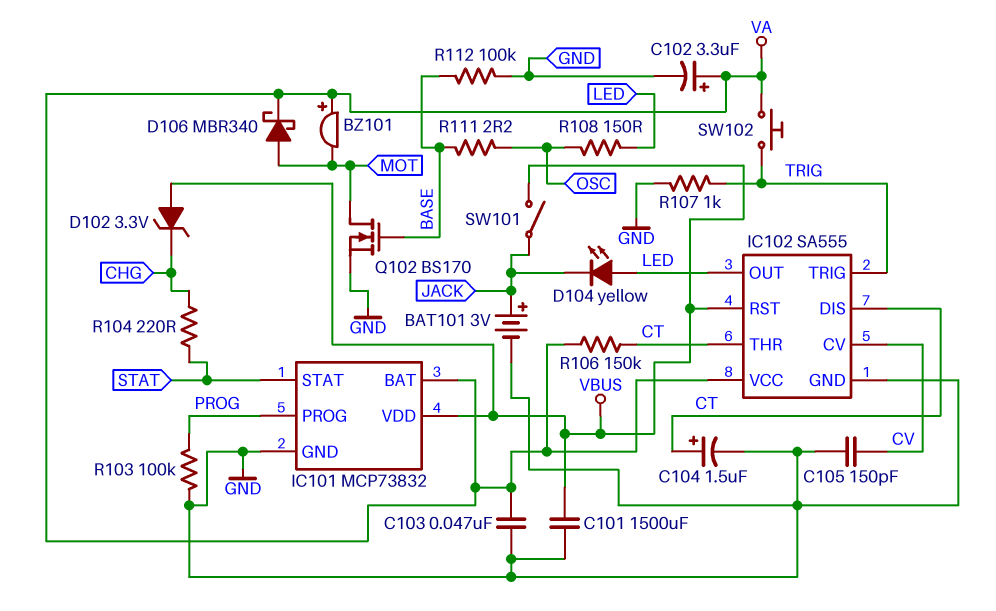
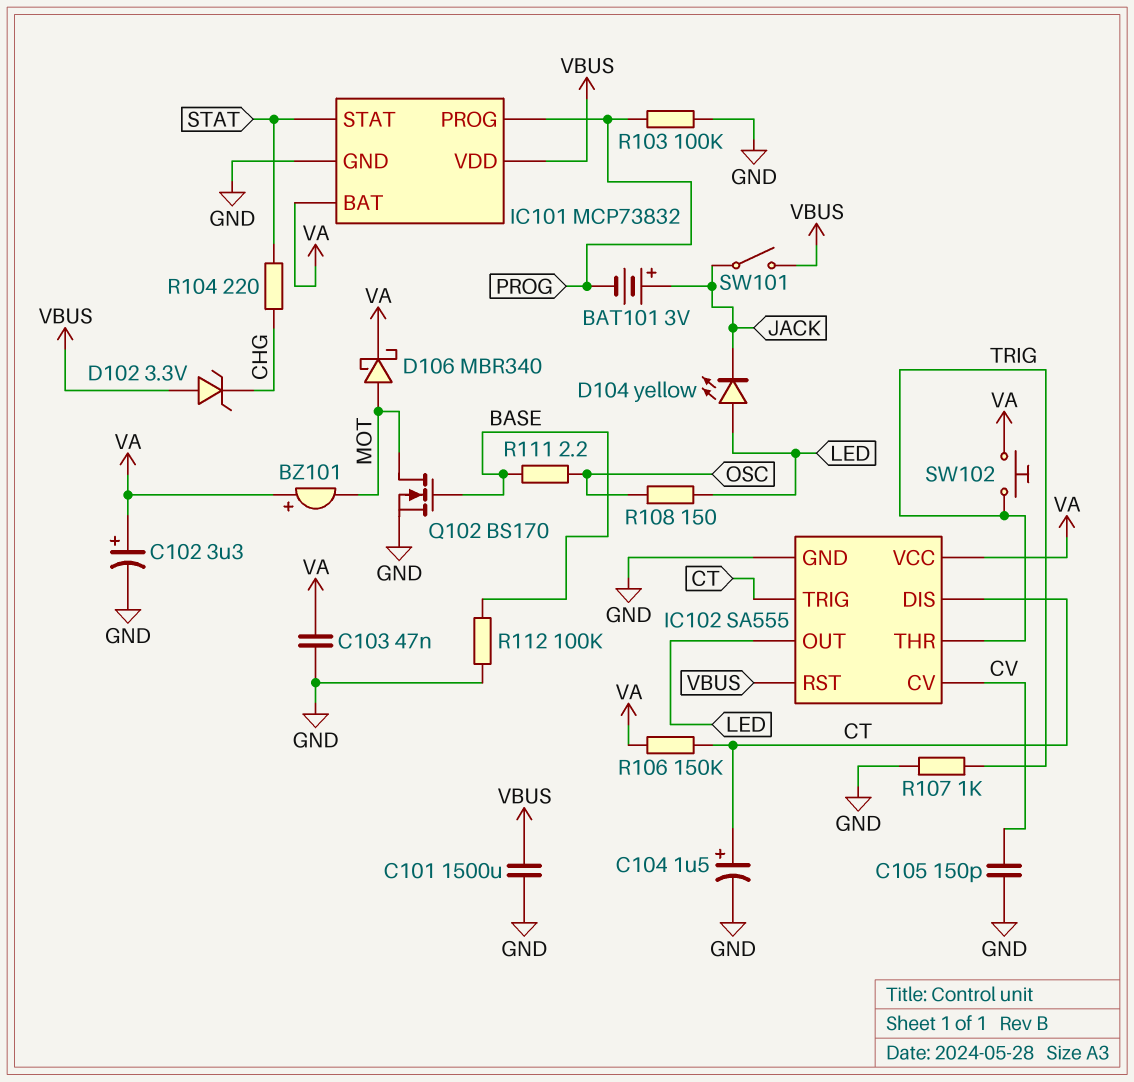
BAT101: 3V (plus JACK, minus GND) -> 3V (plus JACK, minus PROG)
IC102 pin THR: CT -> TRIG
IC102 pin TRIG: TRIG -> CT

